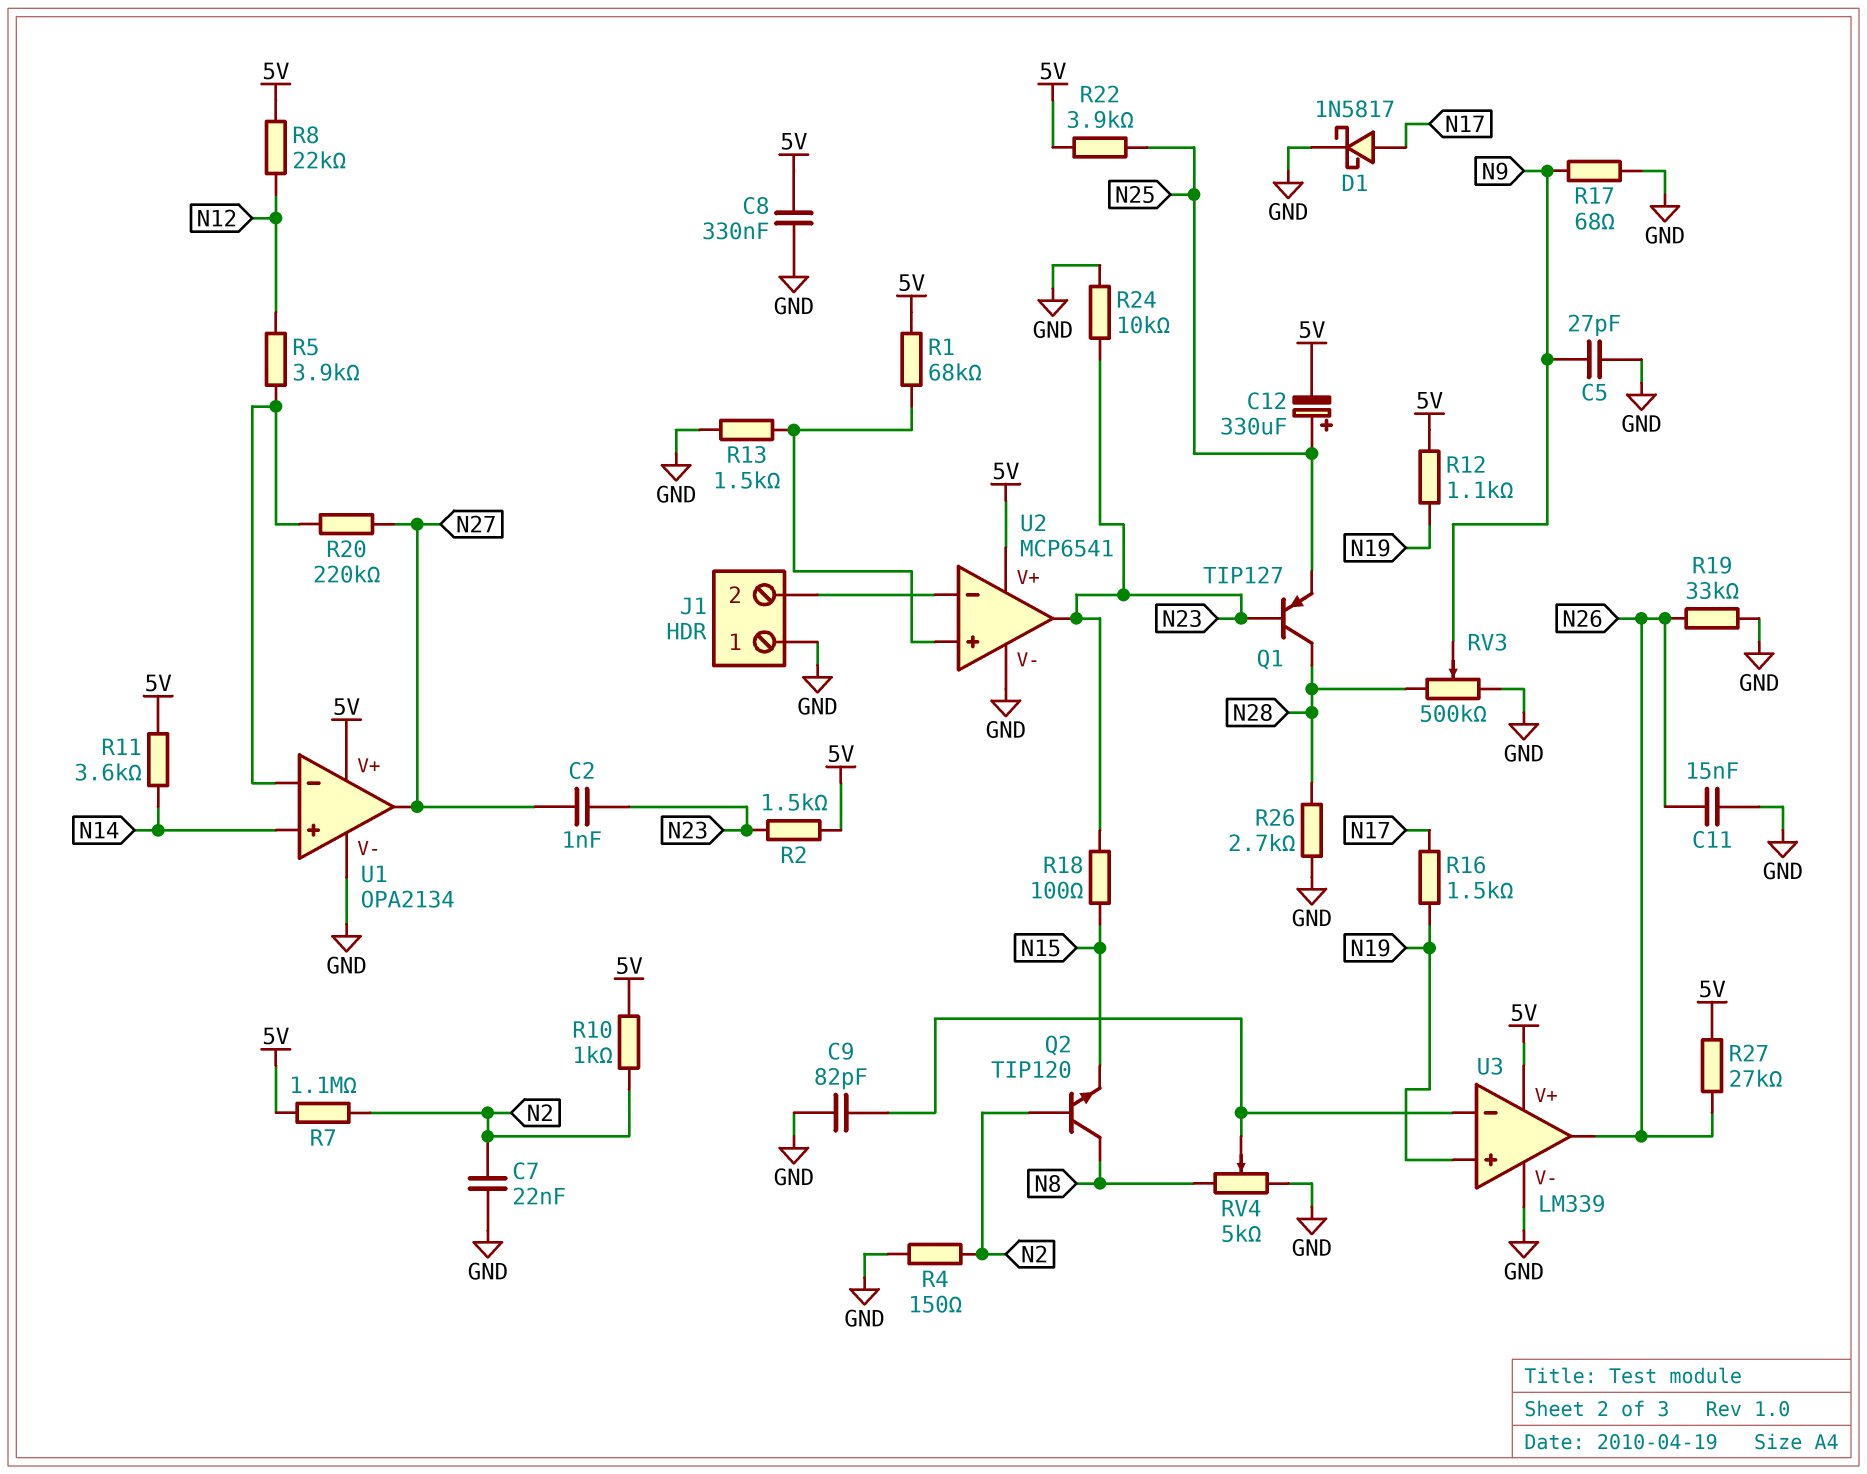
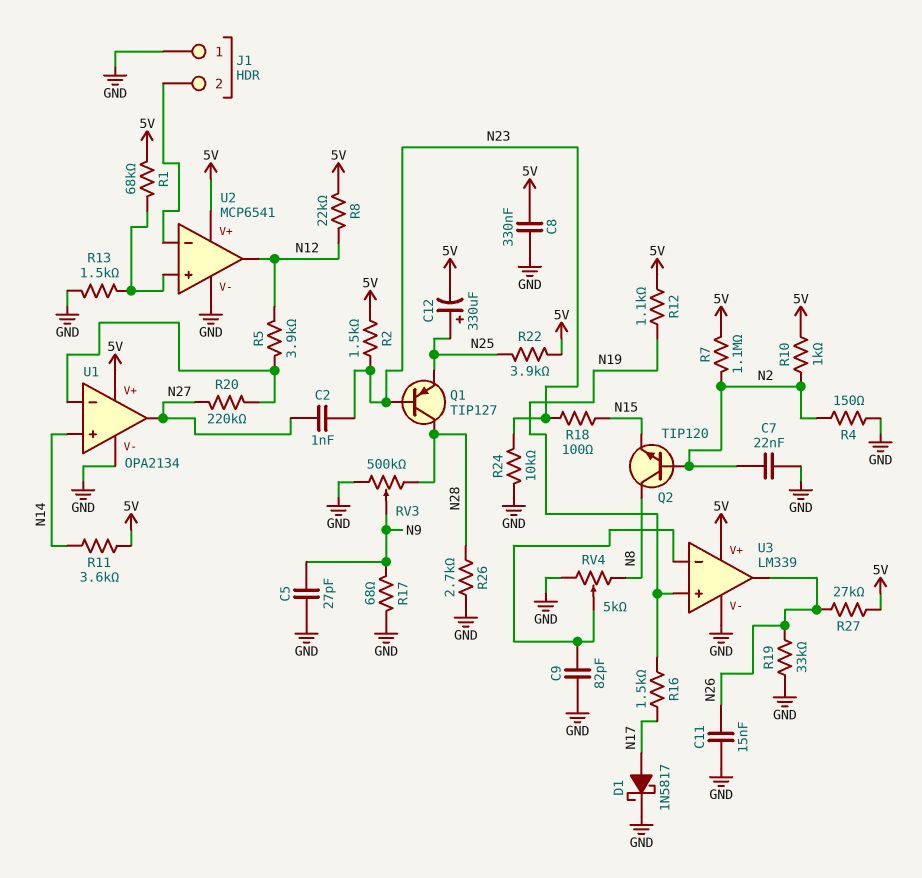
U2 pin out: N23 -> N12

